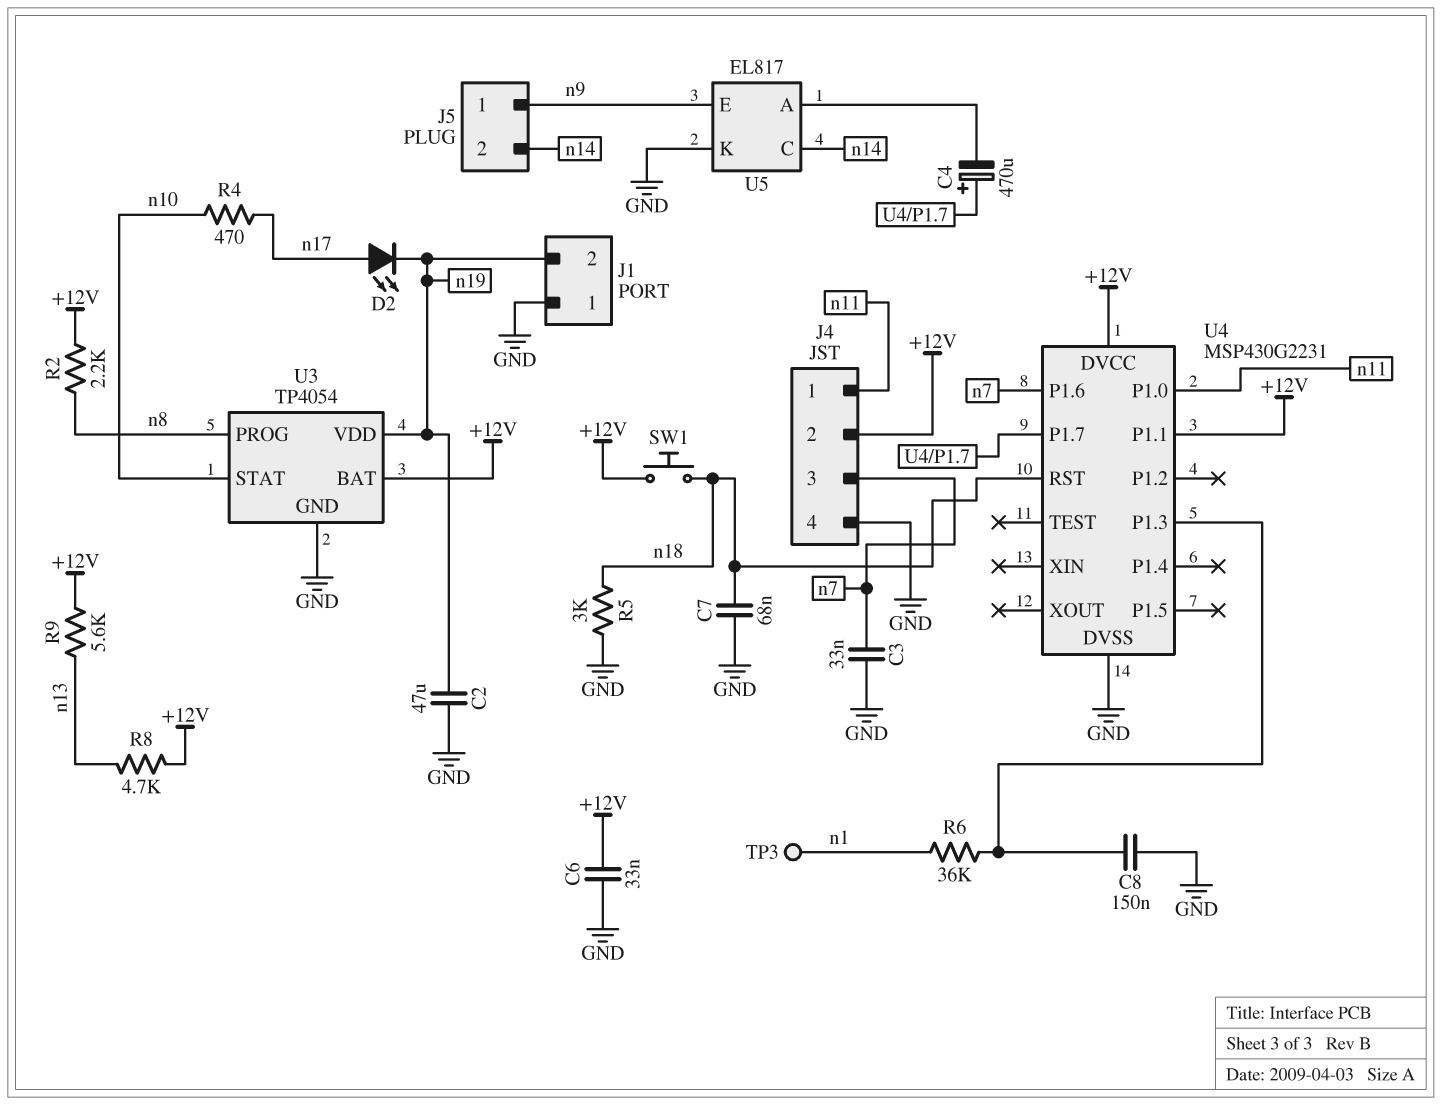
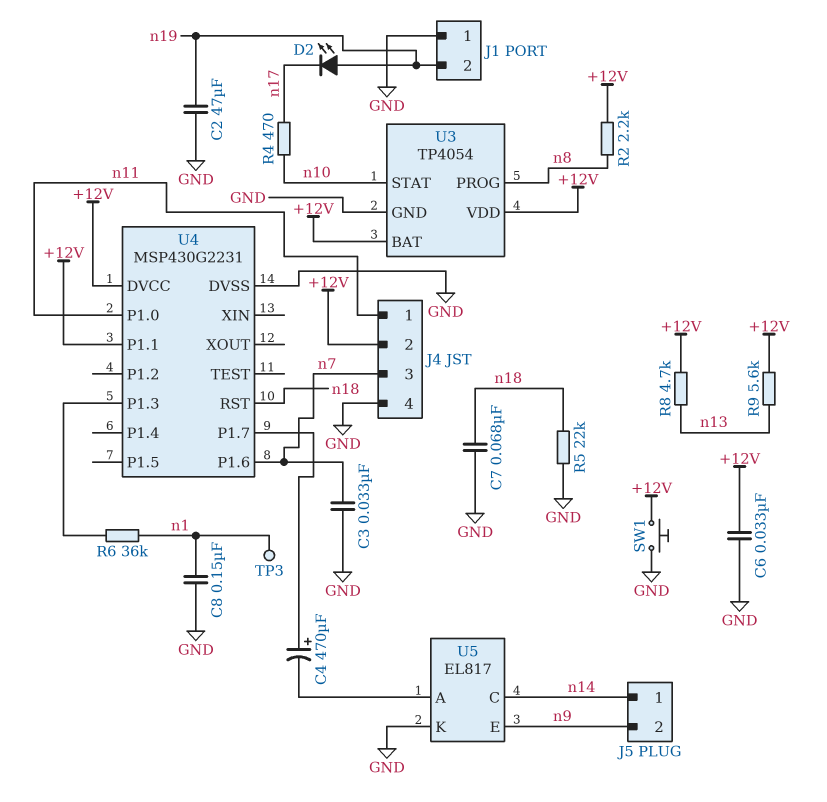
C8: 150nF (GND, U4/P1.3) -> 150nF (GND, n1)
D2: LED (A n17, K n19) -> LED (A n19, K n17)
J5 pin 1: n9 -> n14
J5 pin 2: n14 -> n9
R5: 3k (GND, n18) -> 22k (GND, n18)
SW1: button (+12V, n18) -> button (+12V, GND)
U3 pin VDD: n19 -> +12V

